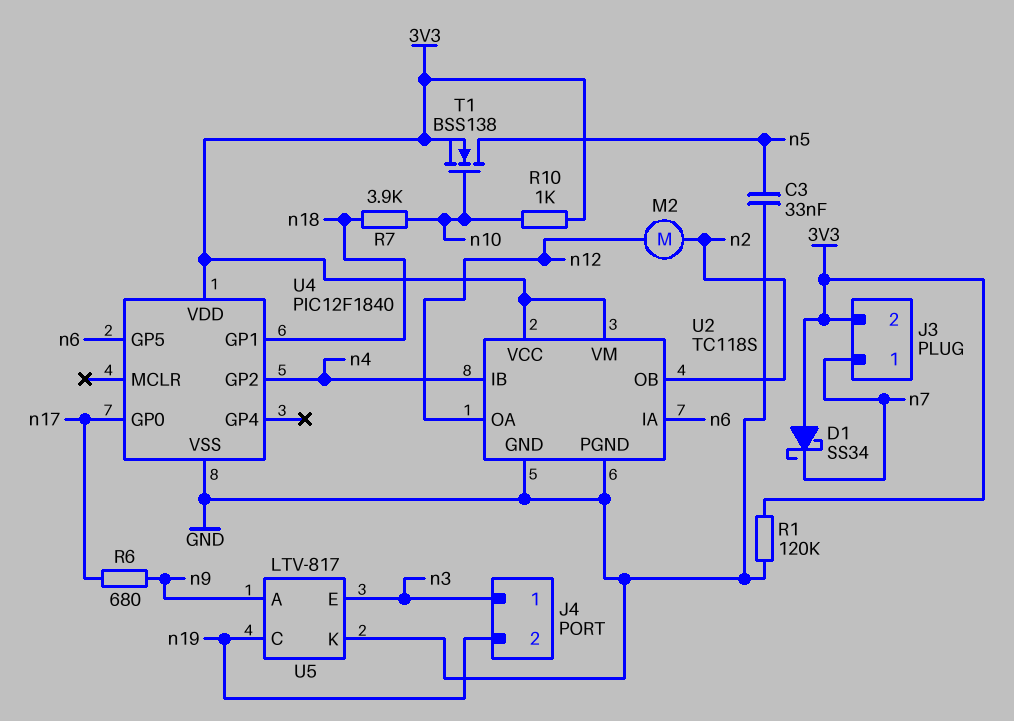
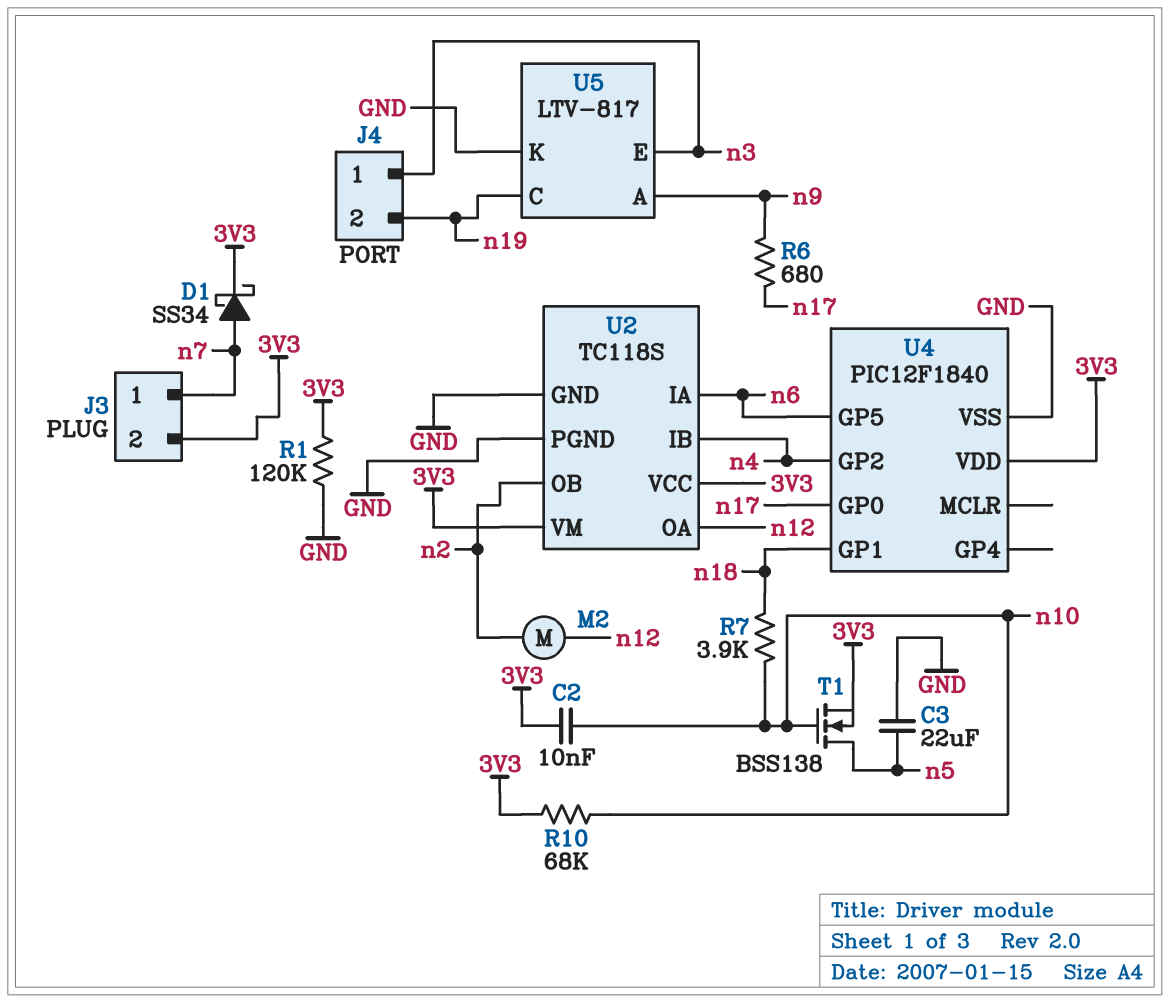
C2: none -> 10nF (3V3, n10)
C3: 33nF (GND, n5) -> 22uF (GND, n5)
D1: schottky SS34 (A 3V3, K n7) -> schottky SS34 (A n7, K 3V3)
R10: 1k (3V3, n10) -> 68k (3V3, n10)

